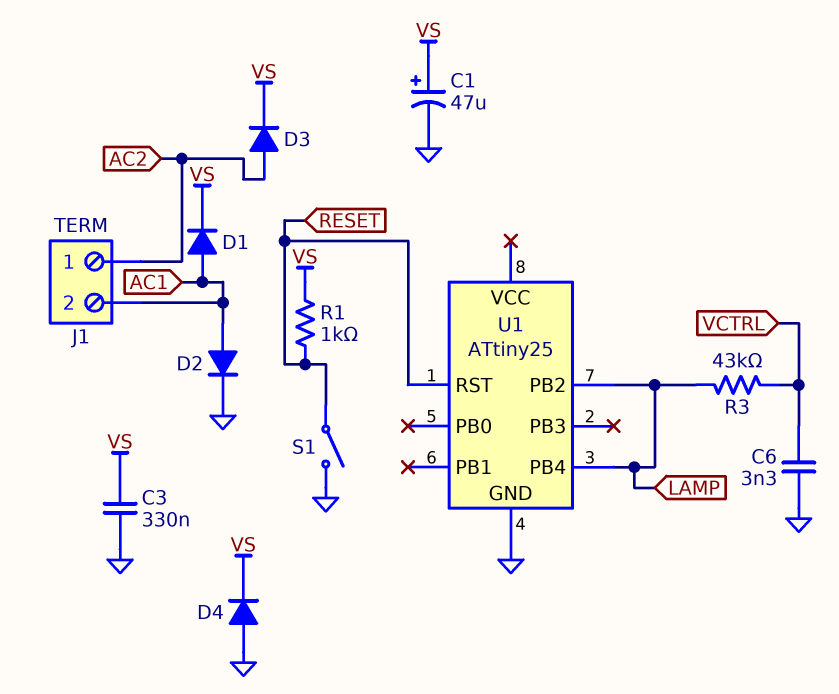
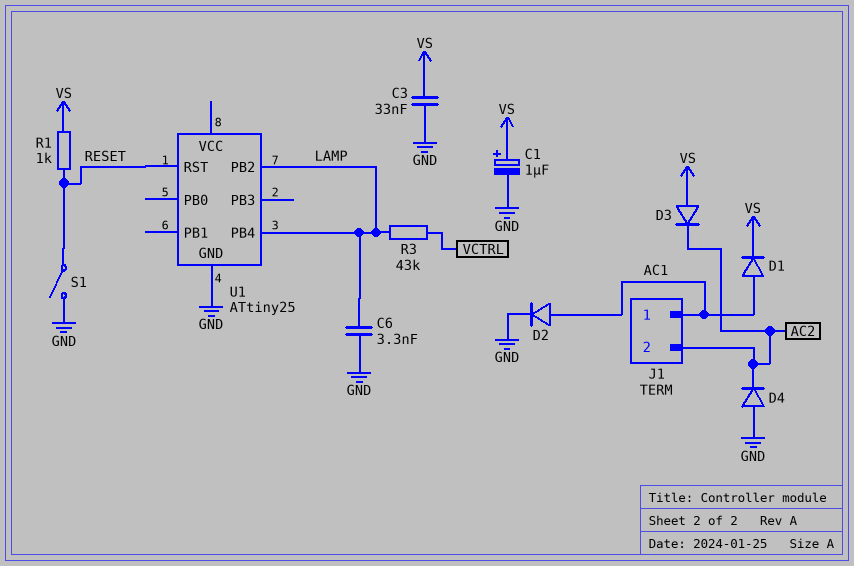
C1: 47uF (plus VS, minus GND) -> 1uF (plus VS, minus GND)
C3: 330nF (GND, VS) -> 33nF (GND, VS)
C6: 3.3nF (GND, VCTRL) -> 3.3nF (GND, LAMP)
D3: diode (A AC2, K VS) -> diode (A VS, K AC2)
D4: diode (A GND, K VS) -> diode (A GND, K AC2)
J1 pin 1: AC2 -> AC1
J1 pin 2: AC1 -> AC2

